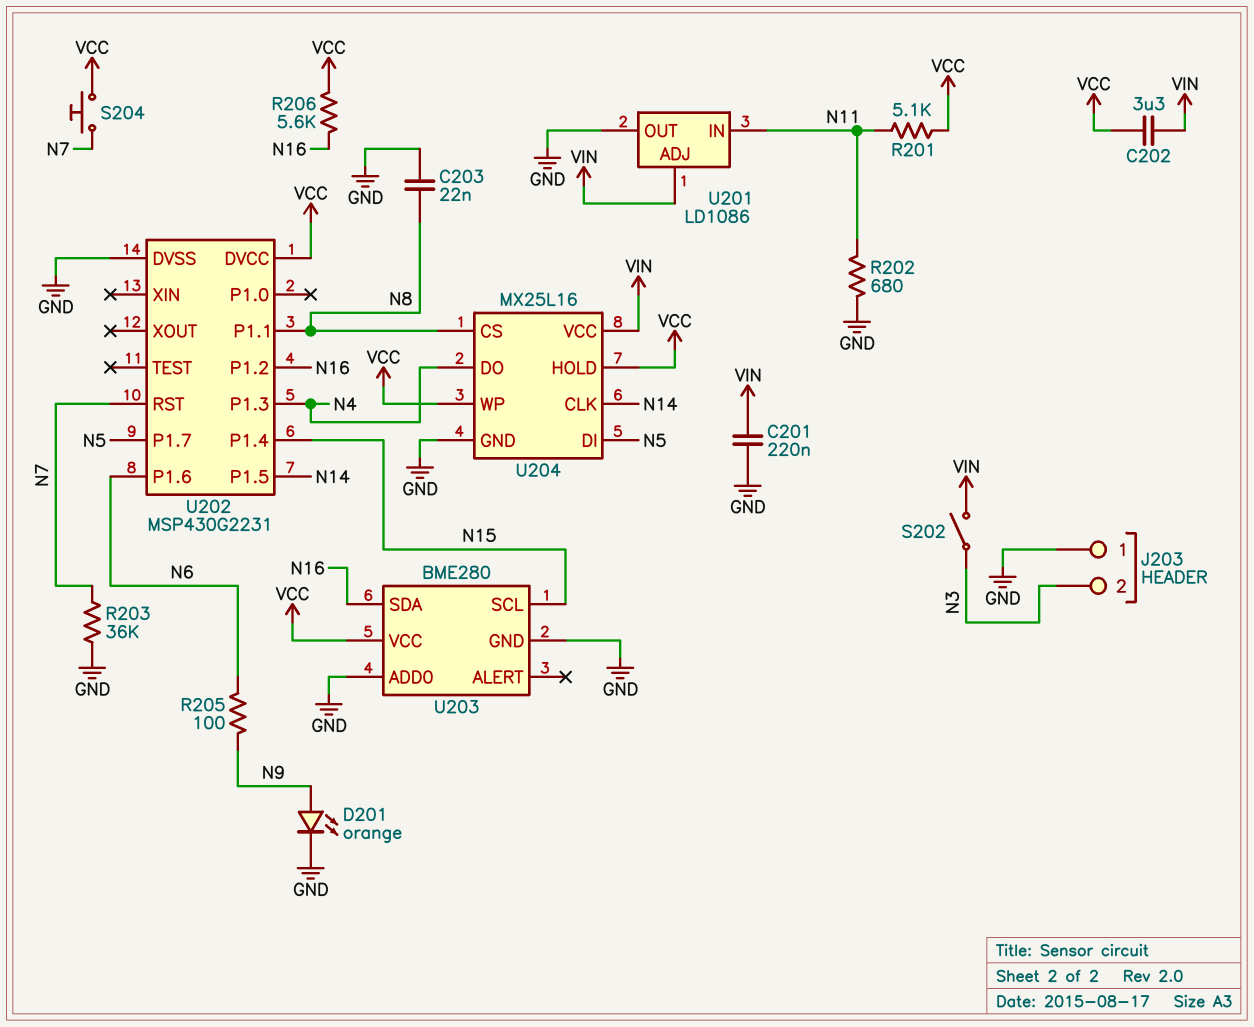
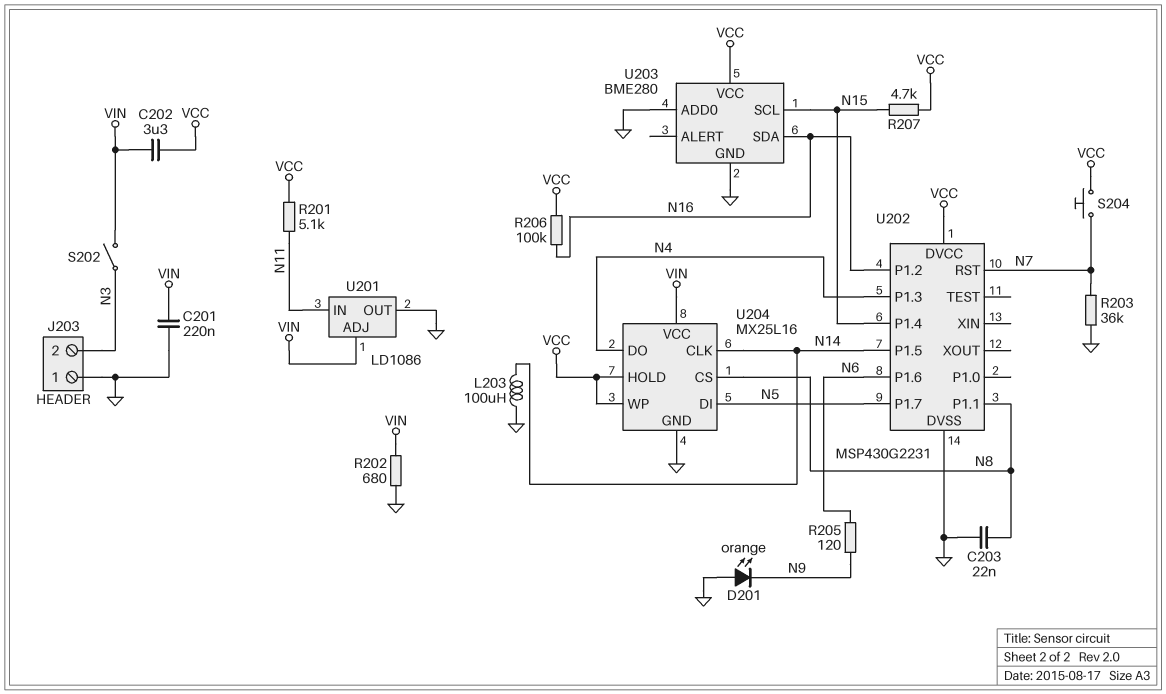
D201: LED orange (A N9, K GND) -> LED orange (A GND, K N9)
L203: none -> 100uH (GND, N14)
R202: 680 (GND, N11) -> 680 (GND, VIN)
R205: 100 (N6, N9) -> 120 (N6, N9)
R206: 5.6k (N16, VCC) -> 100k (N16, VCC)
R207: none -> 4.7k (N15, VCC)

